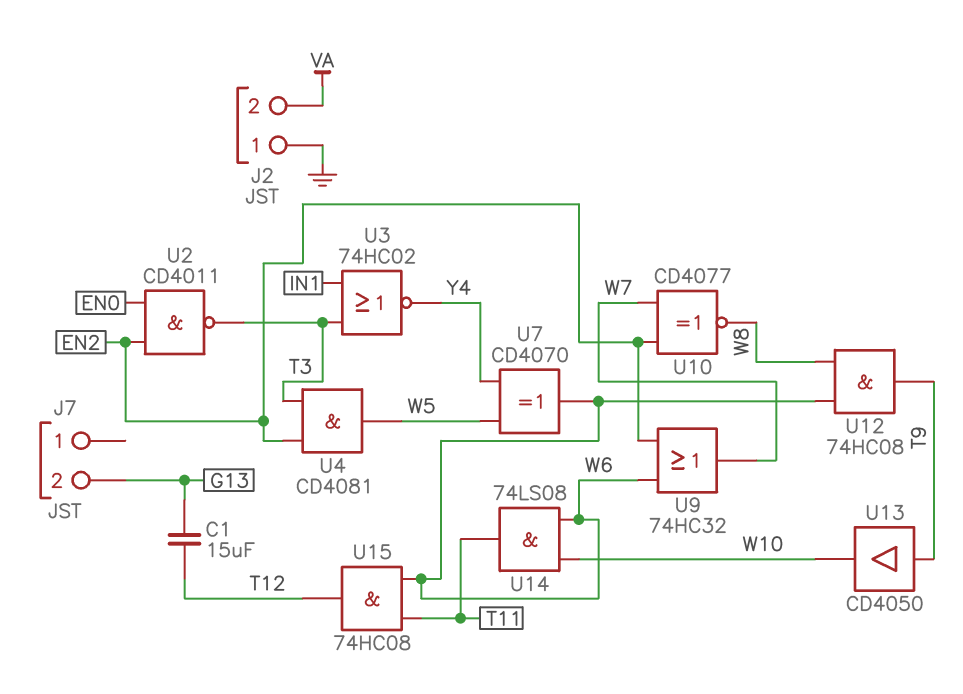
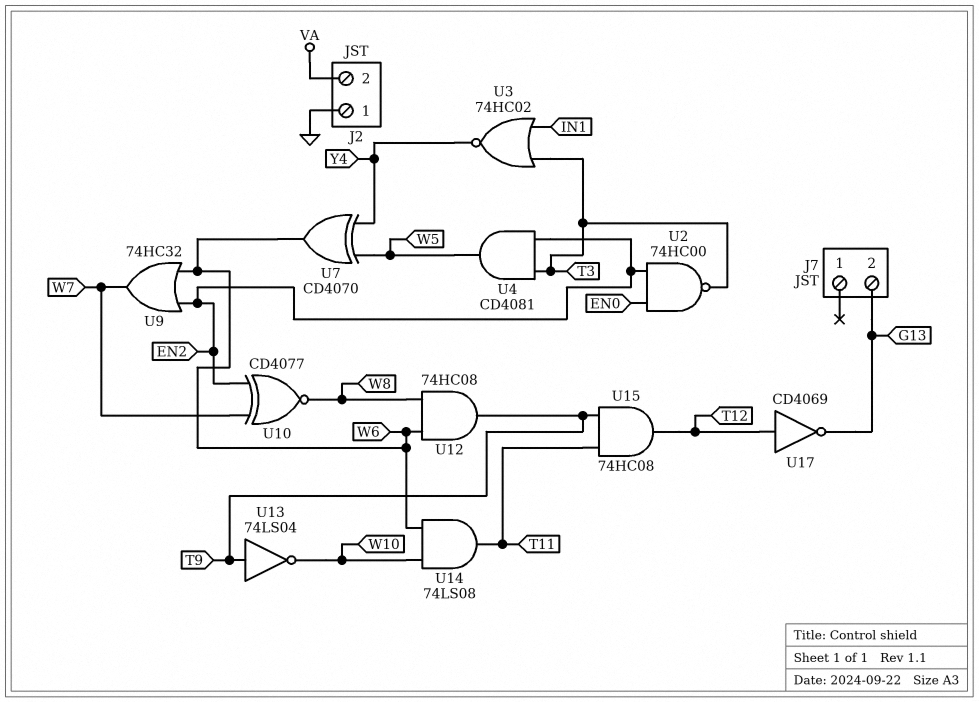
C1: 15uF (G13, T12) -> none
U2: NAND CD4011 (in EN0, in EN2, out T3) -> NAND 74HC00 (in EN0, in EN2, out T3)
U13: buffer CD4050 (in T9, out W10) -> NOT 74LS04 (in T9, out W10)
U15: AND 74HC08 (in T11, in W6, out T12) -> AND 74HC08 (in T9, in T11, out T12)
U17: none -> NOT CD4069 (in T12, out G13)

